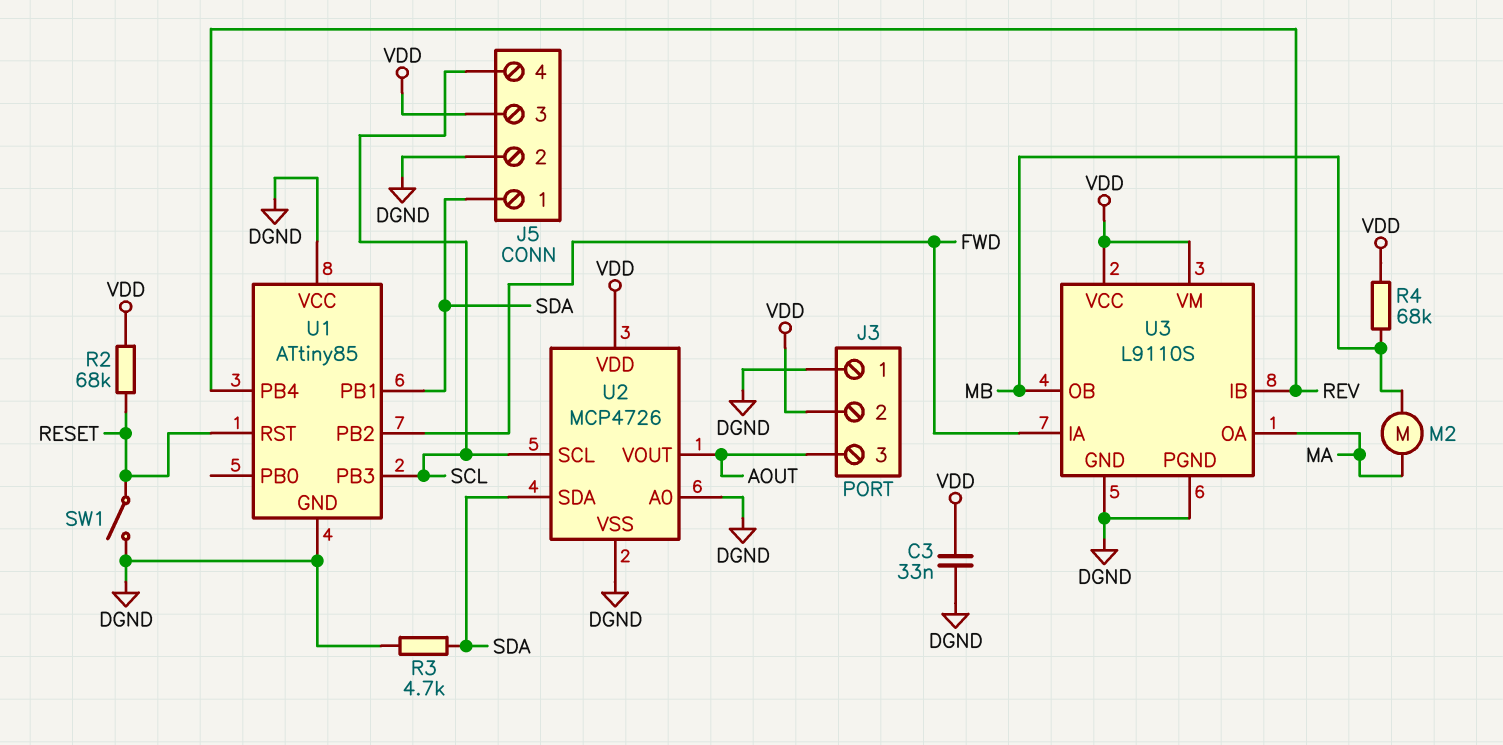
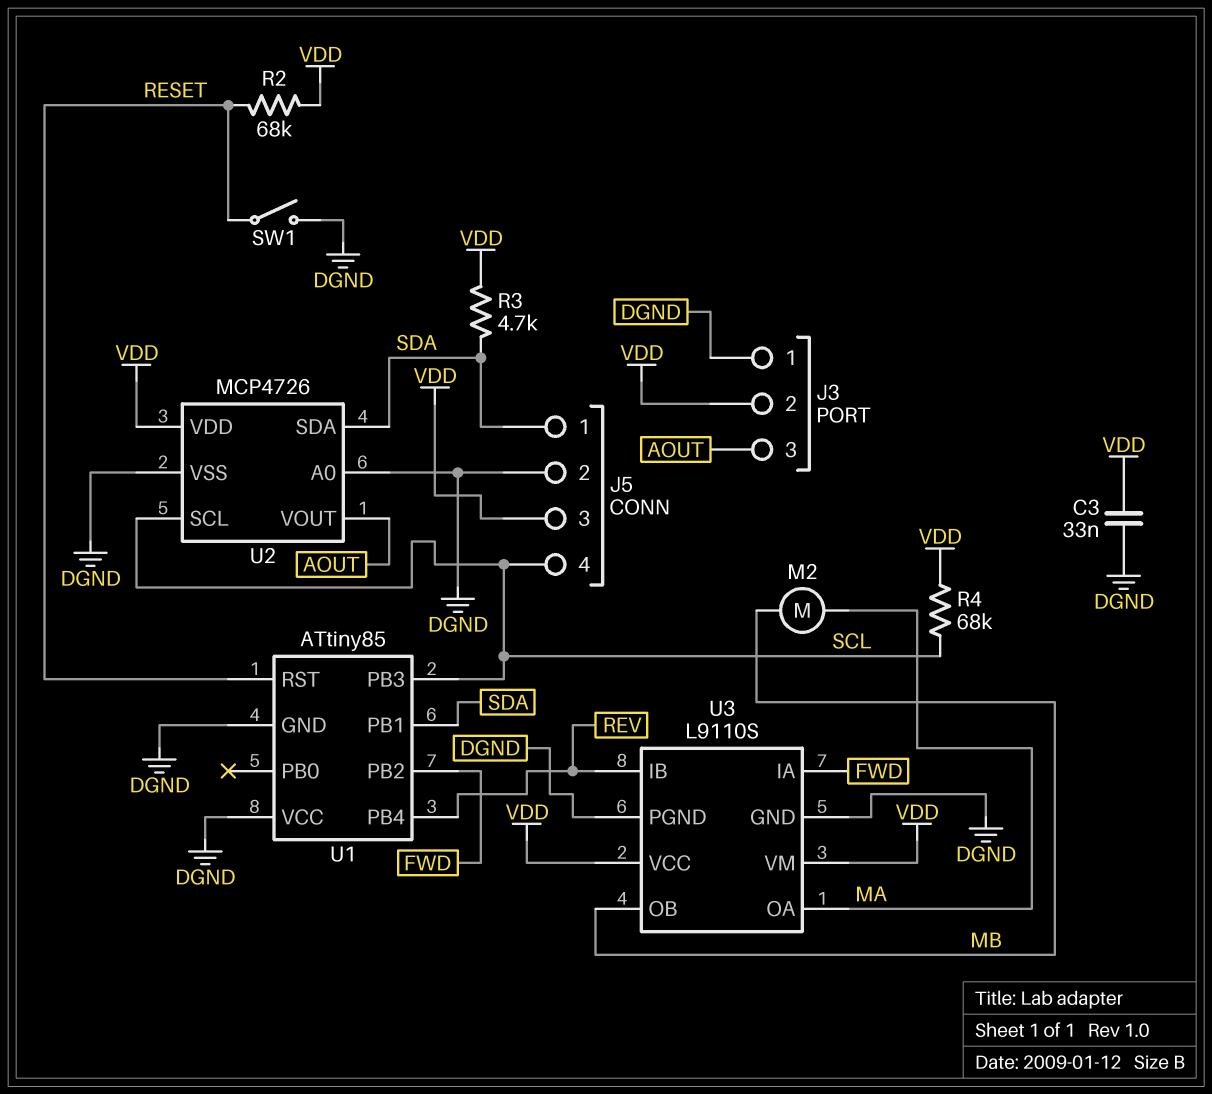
R3: 4.7k (DGND, SDA) -> 4.7k (SDA, VDD)
R4: 68k (MB, VDD) -> 68k (SCL, VDD)

